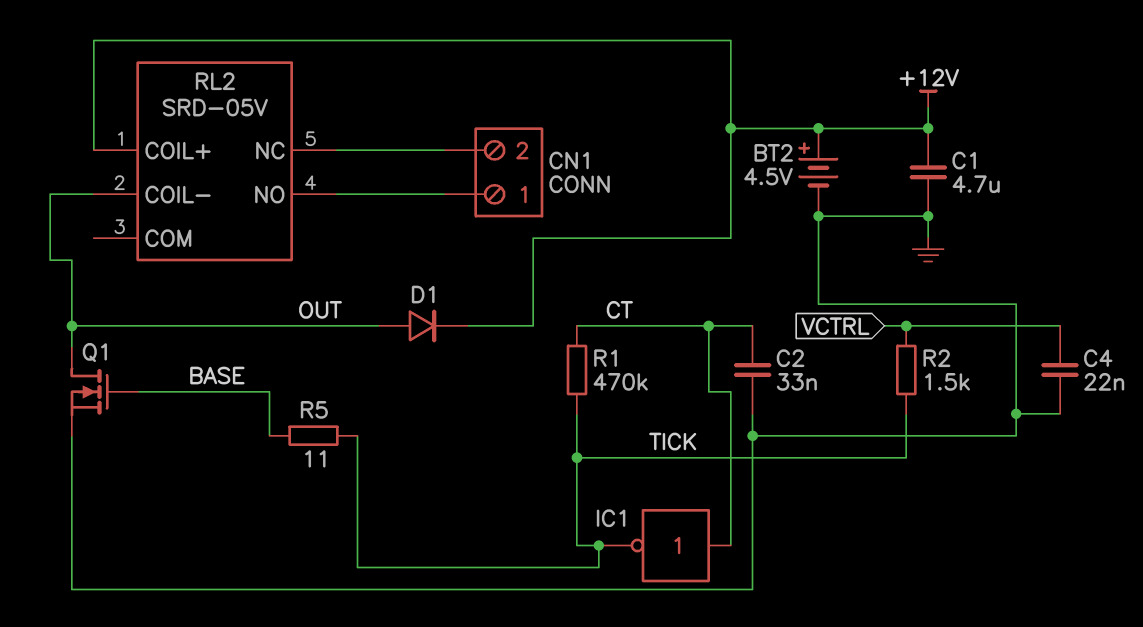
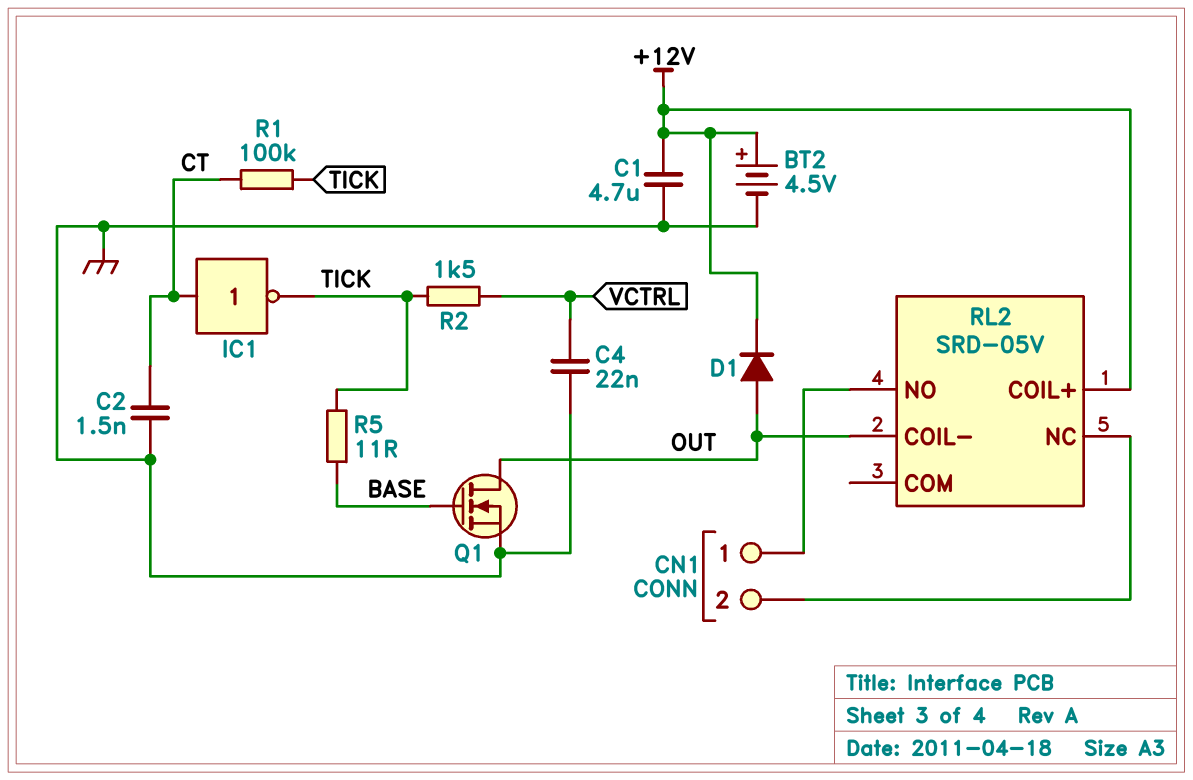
C2: 33nF (CT, GND) -> 1.5nF (CT, GND)
R1: 470k (CT, TICK) -> 100k (CT, TICK)

